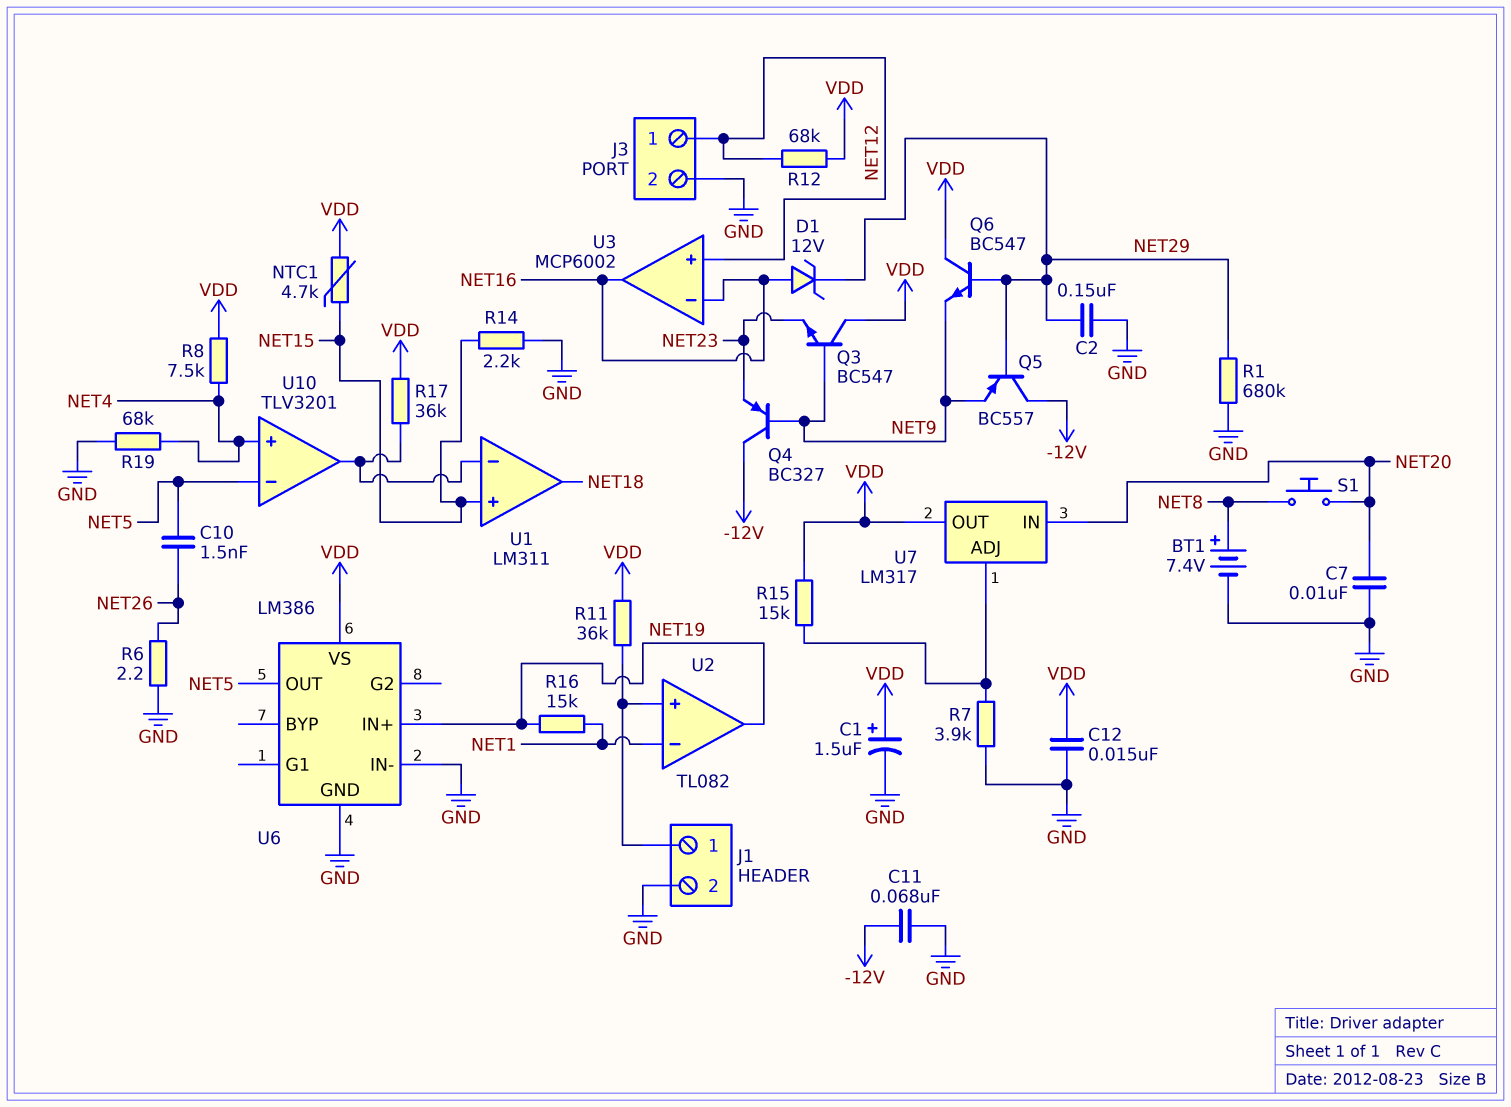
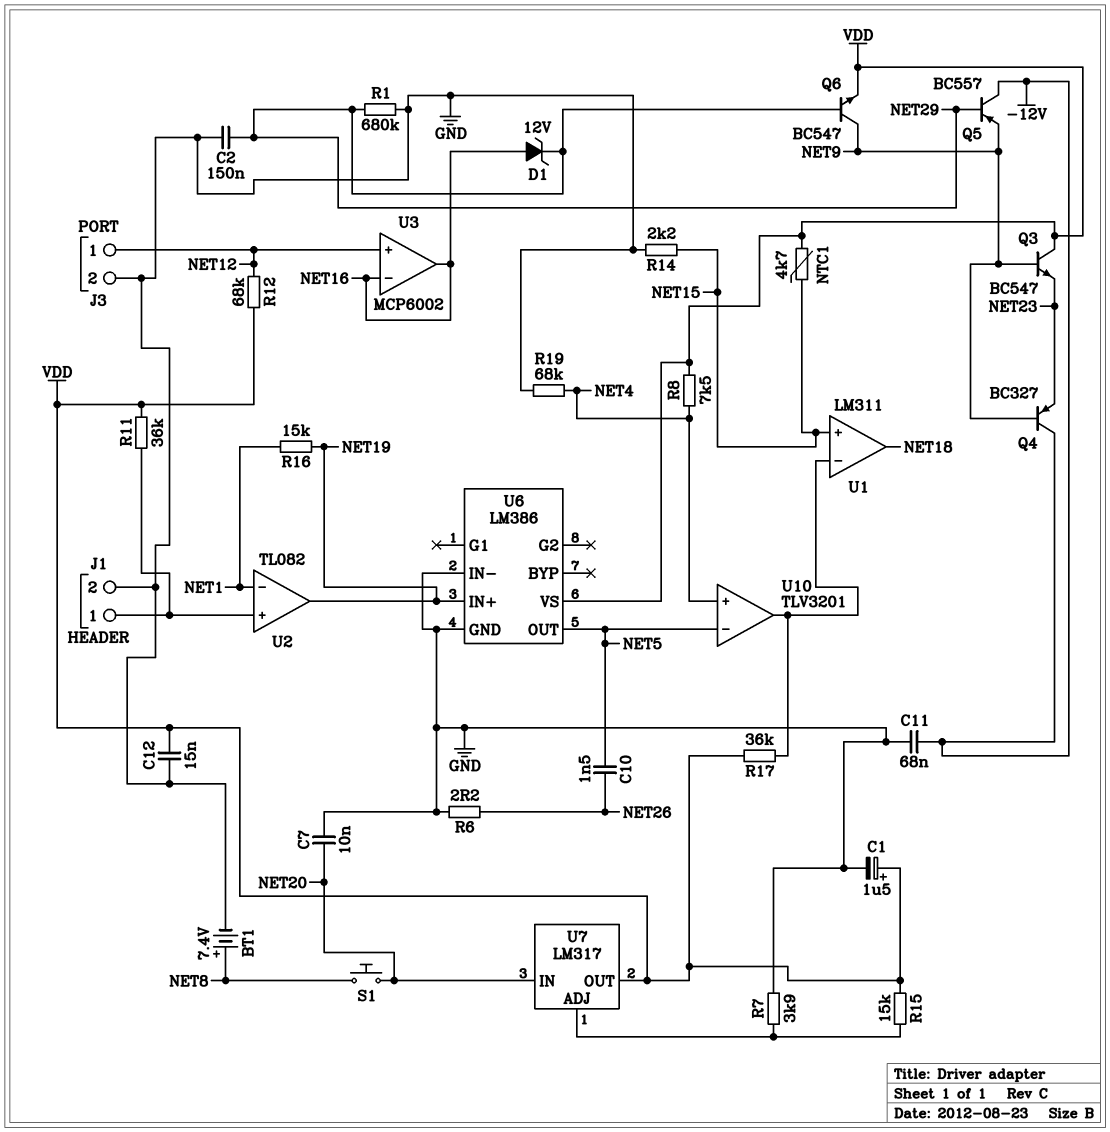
Q6: NPN BC547 (B NET29, C VDD, E NET9) -> NPN BC547 (B NET29, C NET9, E VDD)

